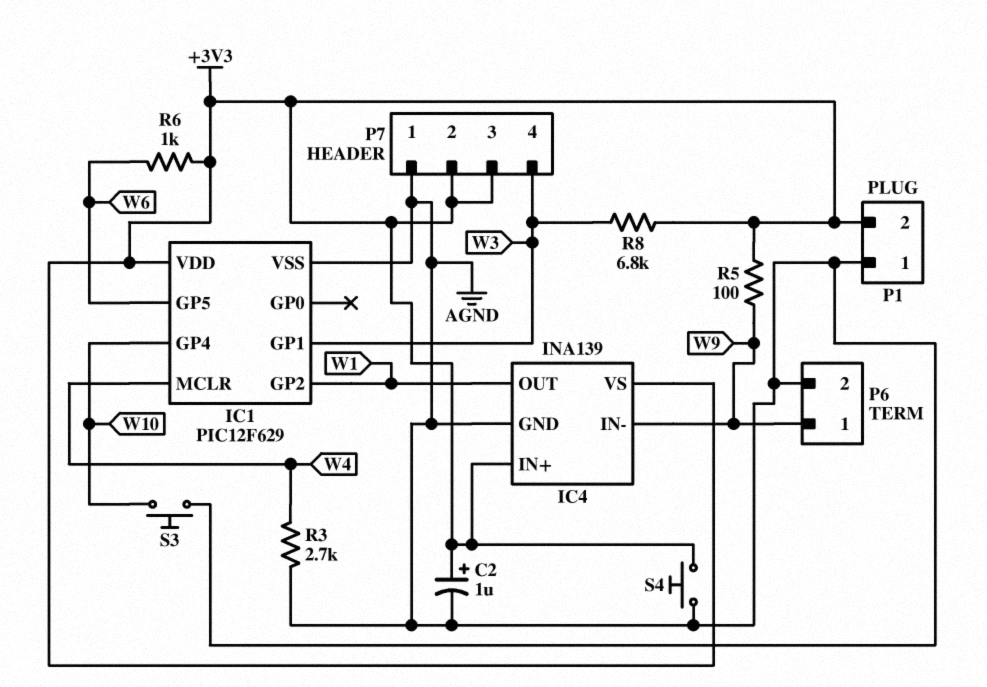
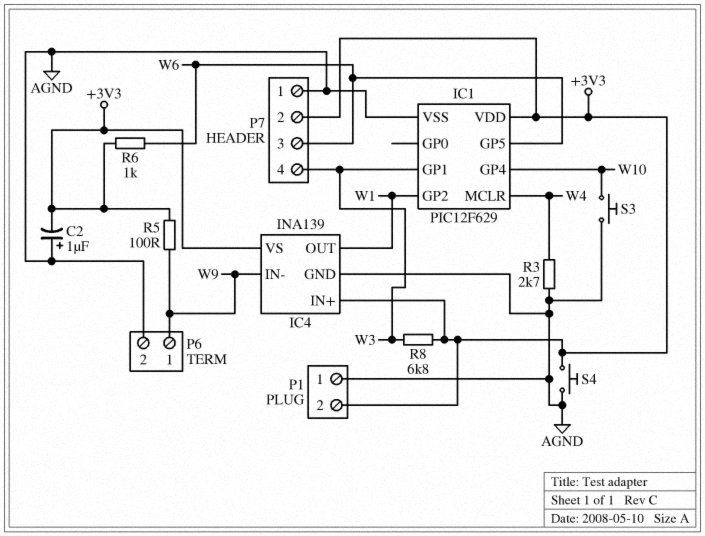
C2: 1uF (plus +3V3, minus AGND) -> 1uF (plus AGND, minus +3V3)
P7 pin 3: +3V3 -> W6

